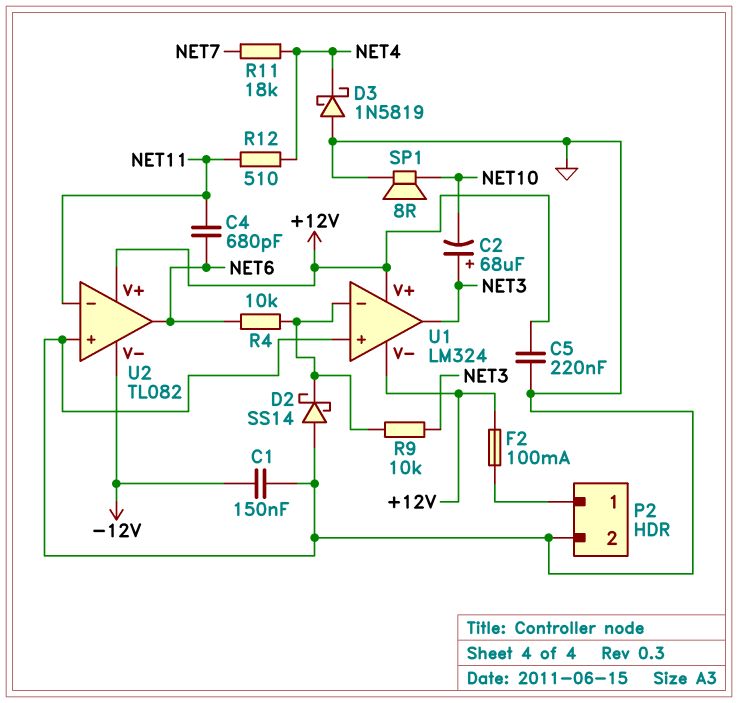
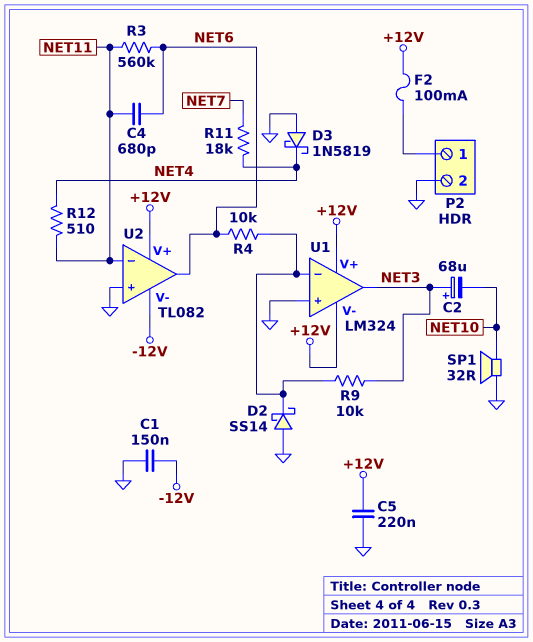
R3: none -> 560k (NET6, NET11)
SP1: speaker 8R (GND, NET10) -> speaker 32R (GND, NET10)

